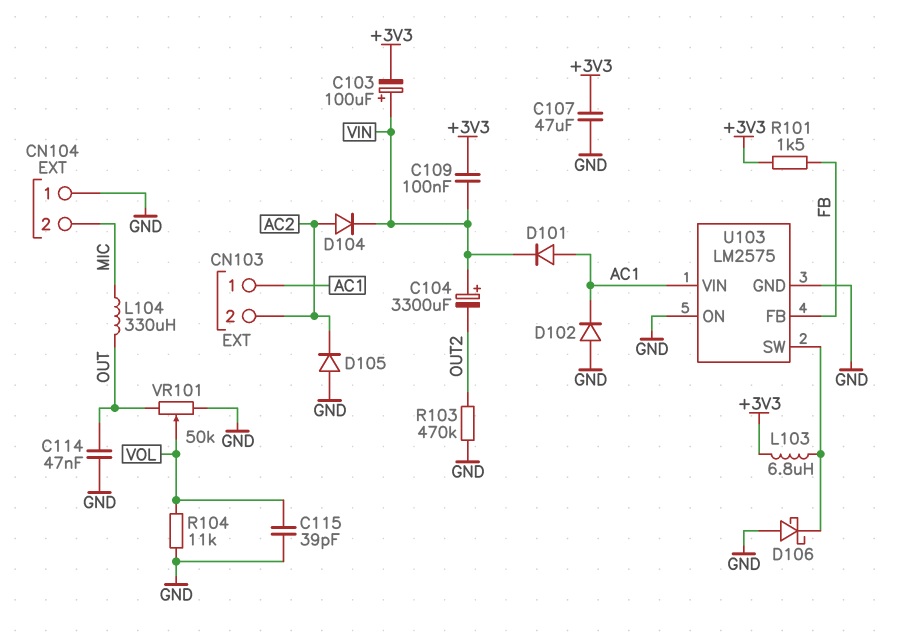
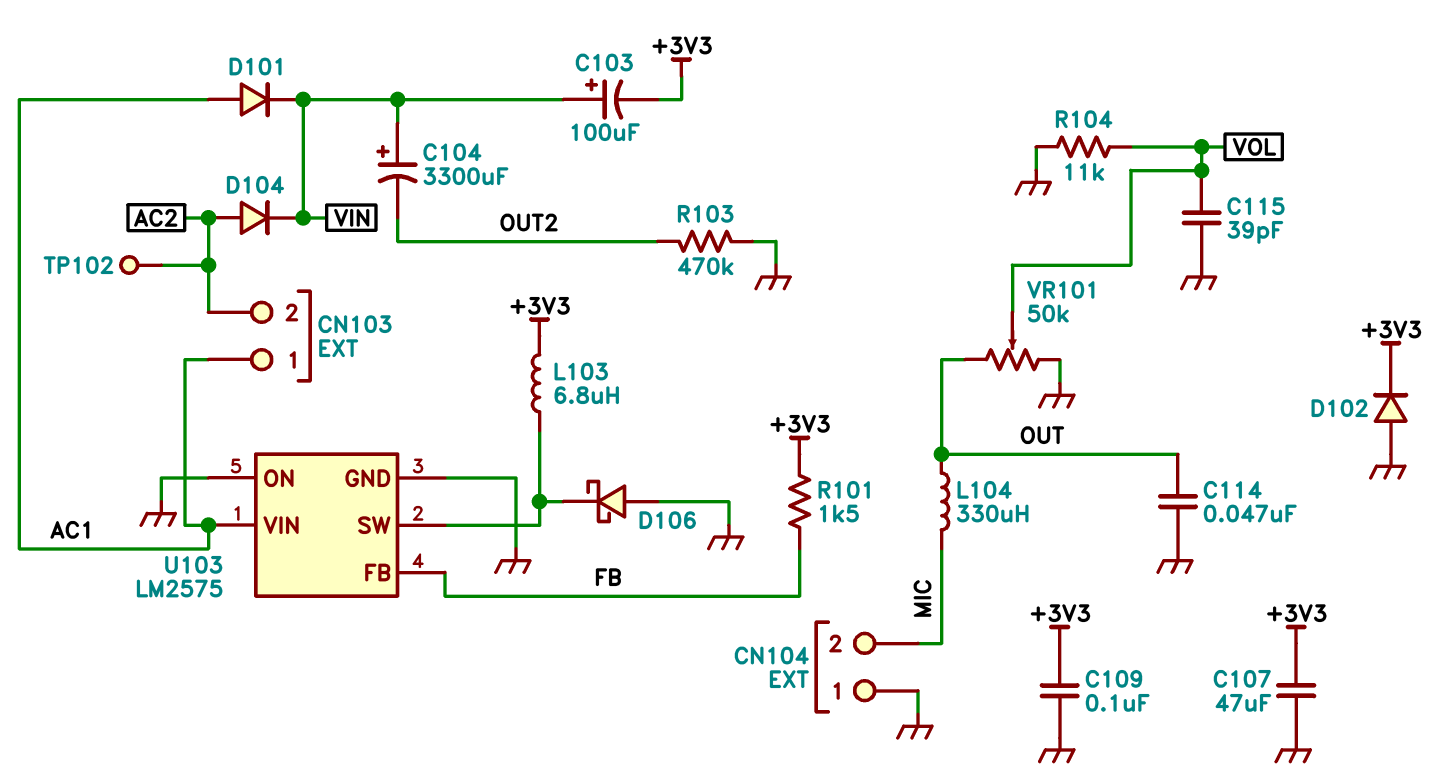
C109: 100nF (+3V3, VIN) -> 100nF (+3V3, GND)
D102: diode (A GND, K AC1) -> diode (A GND, K +3V3)
D105: diode (A GND, K AC2) -> none
TP102: none -> test point (AC2)

